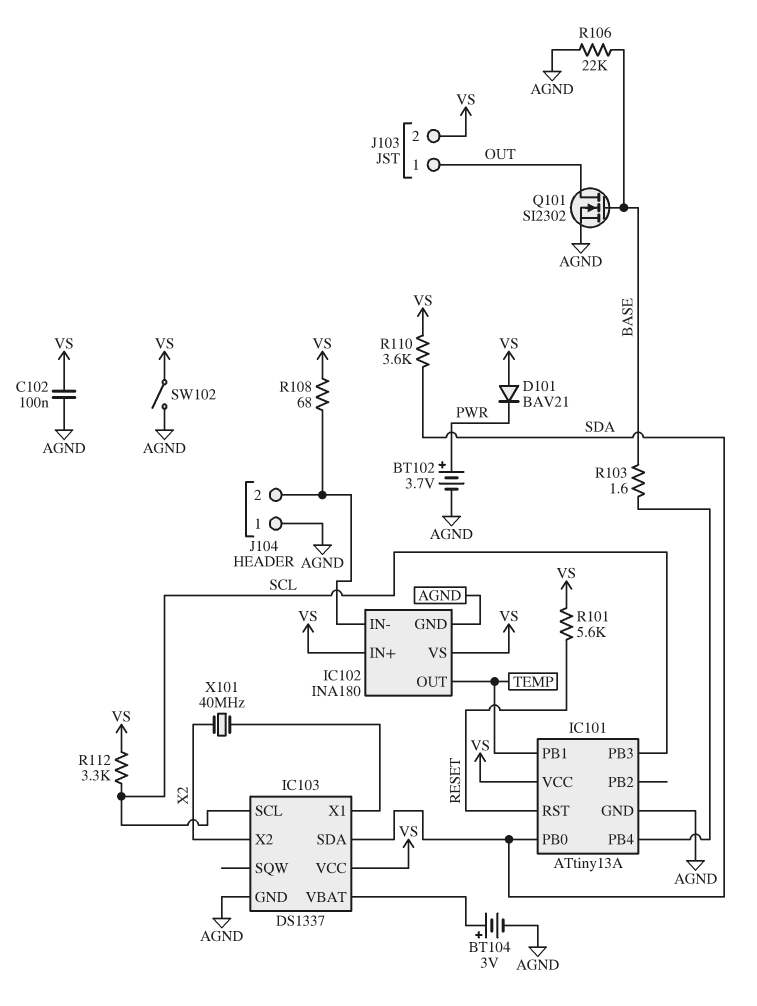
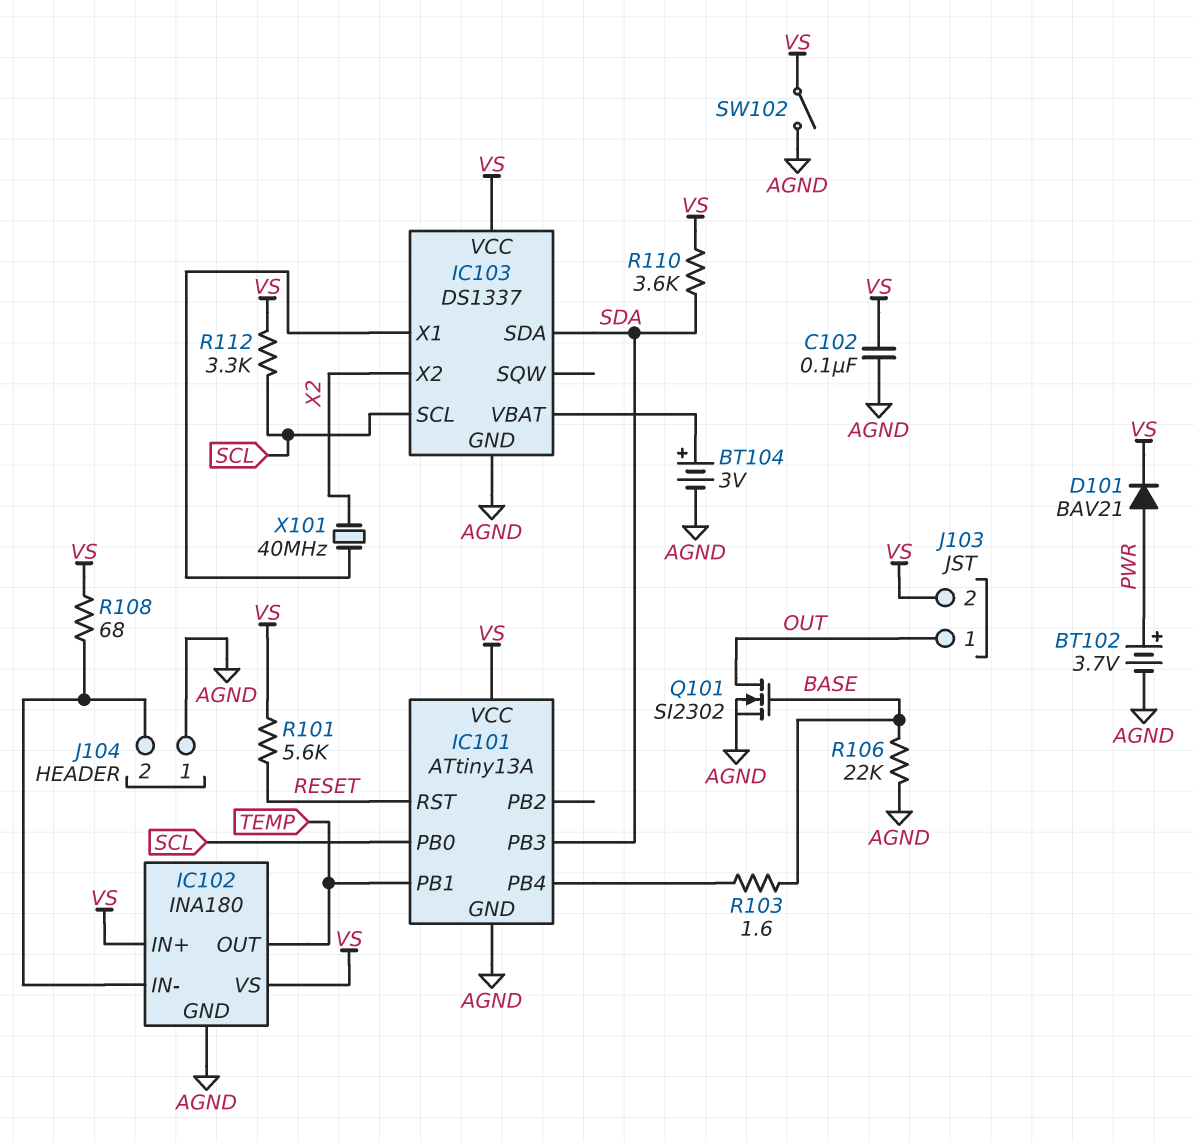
D101: diode BAV21 (A VS, K PWR) -> diode BAV21 (A PWR, K VS)
IC101 pin PB0: SDA -> SCL
IC101 pin PB3: SCL -> SDA

